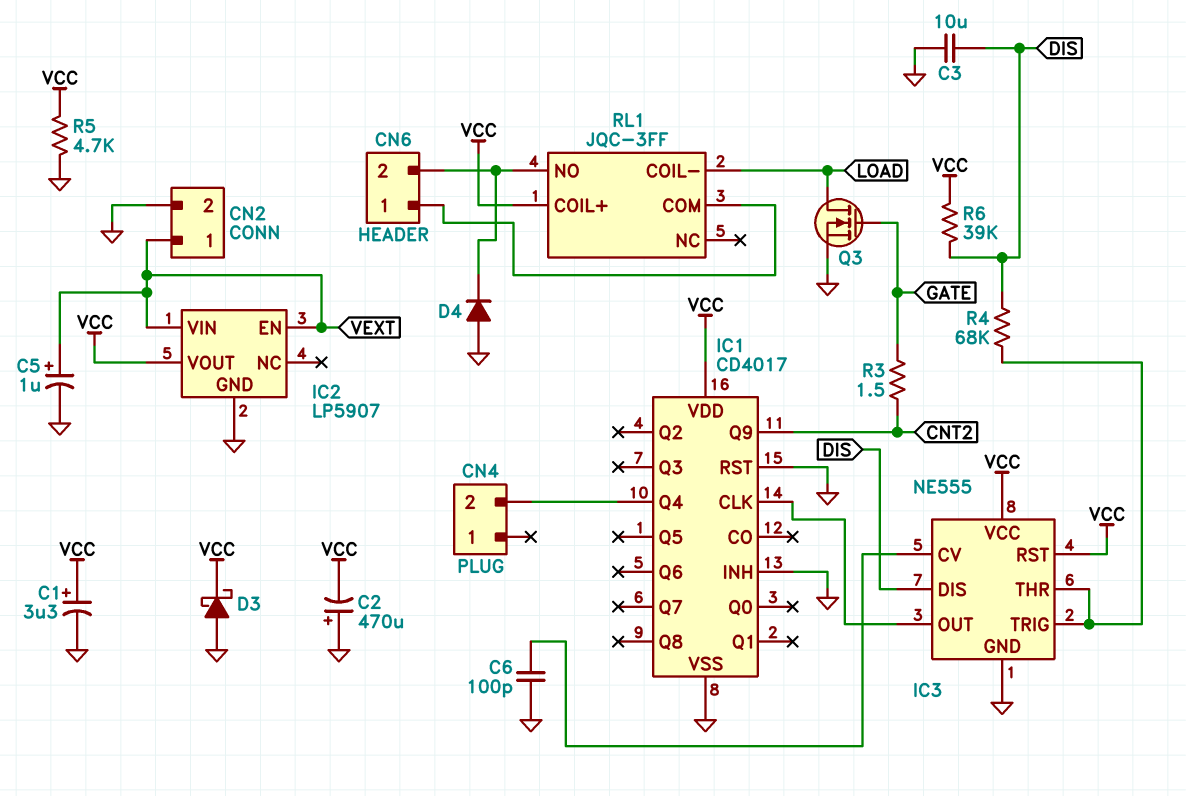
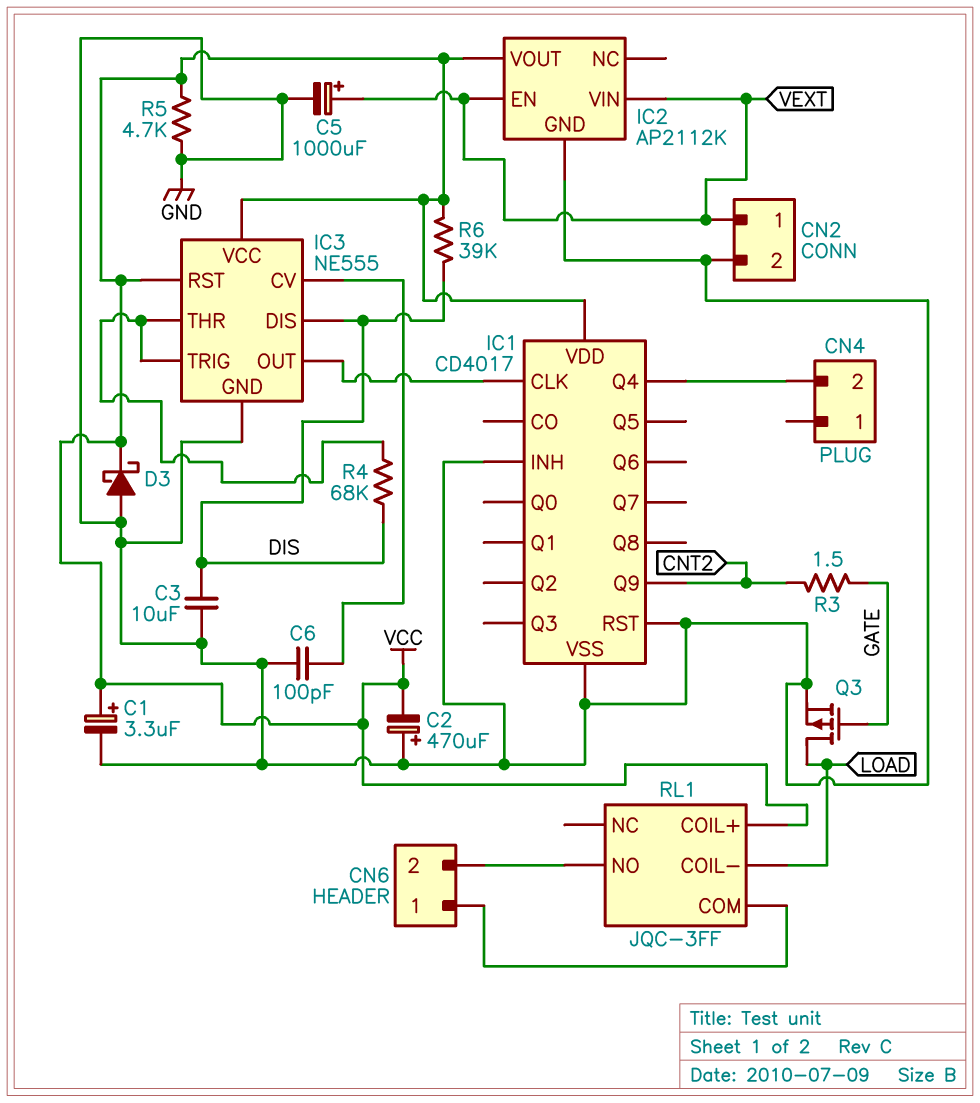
C5: 1uF (plus VEXT, minus GND) -> 1000uF (plus VEXT, minus GND)
D4: diode (A GND, K CN6/2) -> none
IC2: LP5907 -> AP2112K
Q3: NMOS (G GATE, D LOAD, S GND) -> PMOS (G GATE, D LOAD, S GND)

